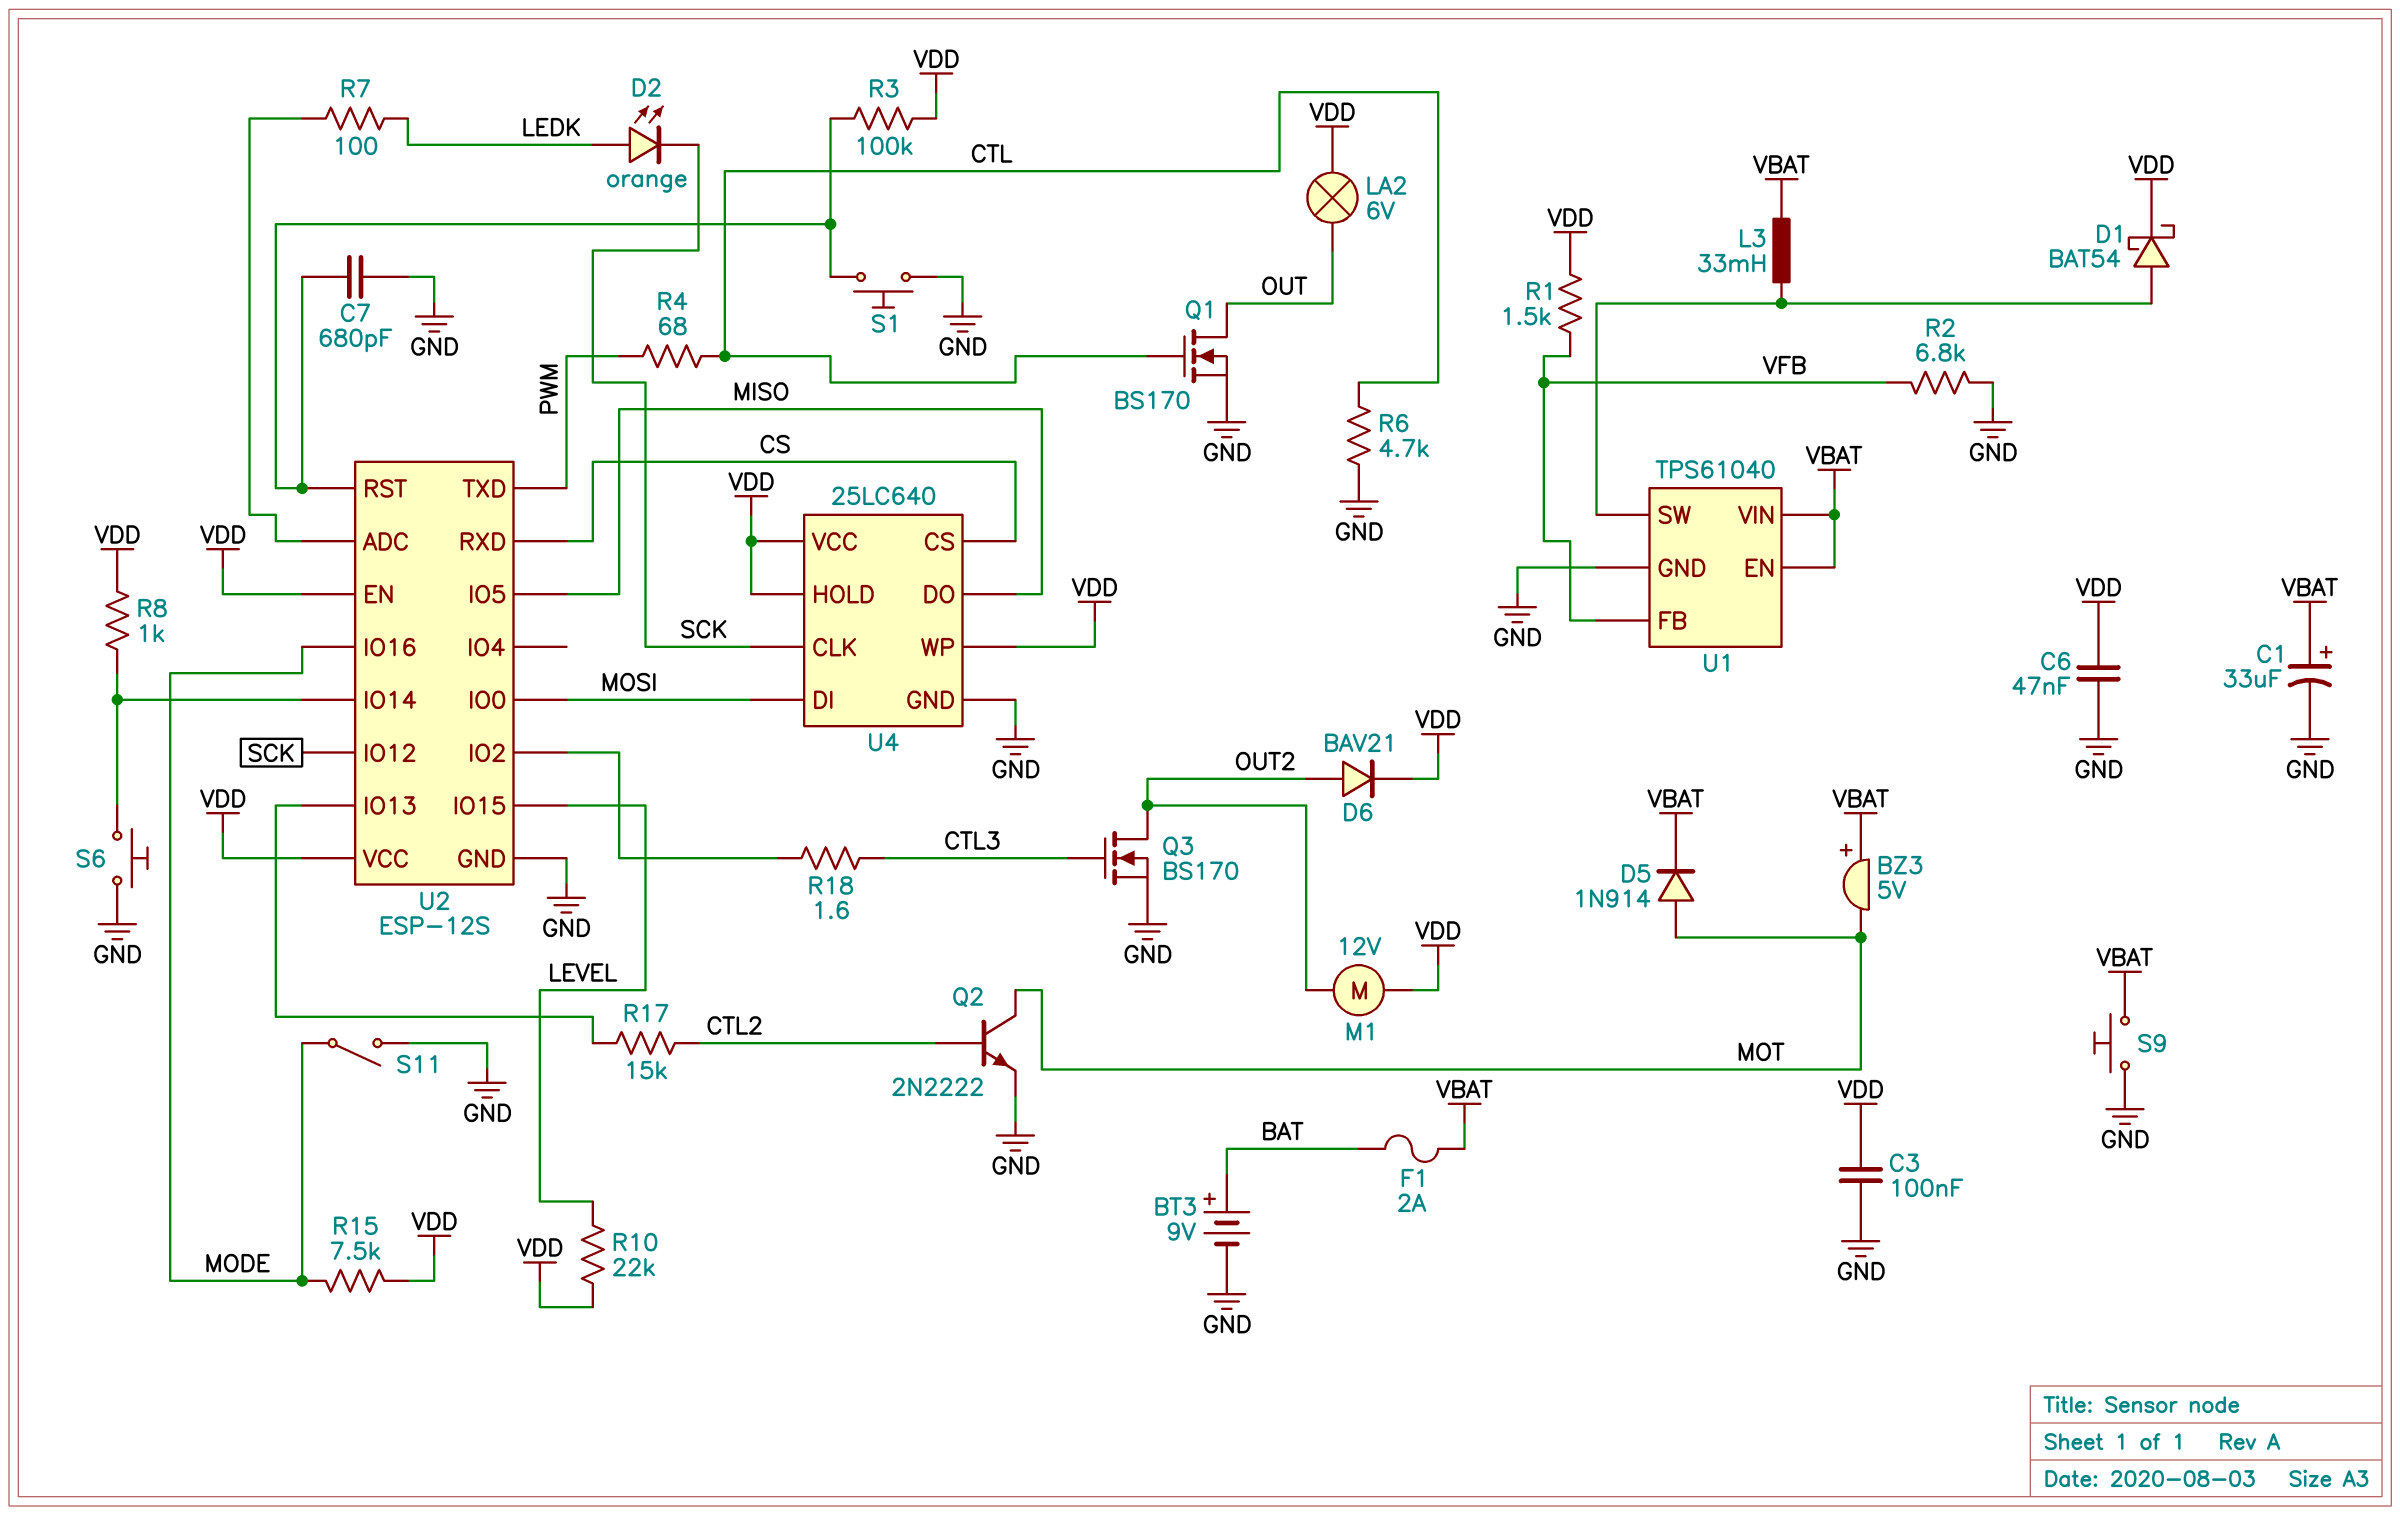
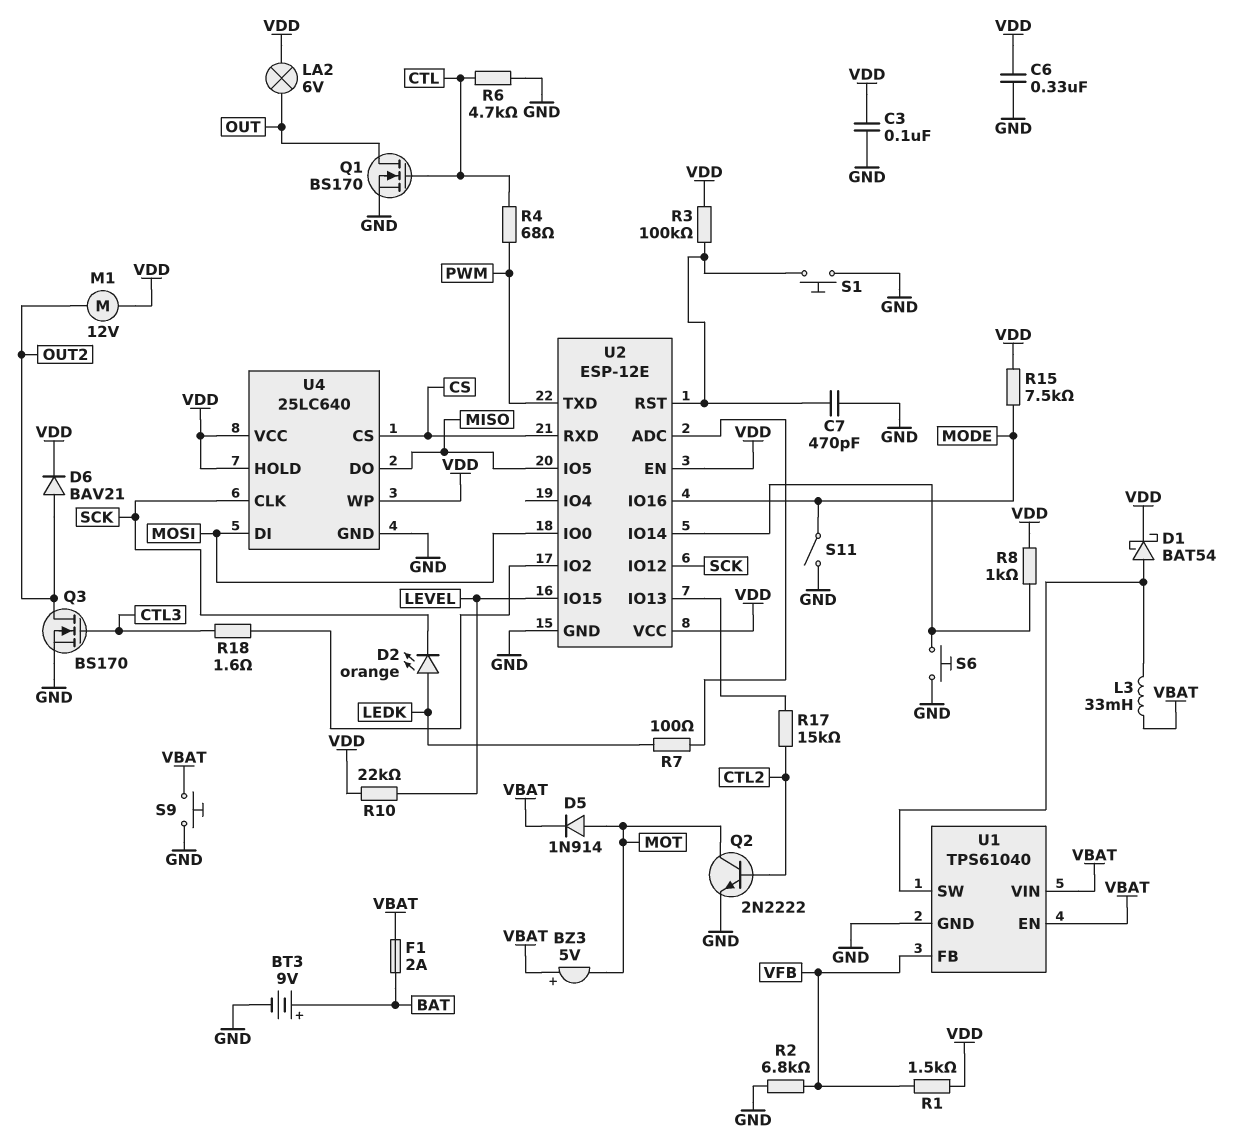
C1: 33uF (plus VBAT, minus GND) -> none
C6: 47nF (GND, VDD) -> 330nF (GND, VDD)
C7: 680pF (GND, U2/RST) -> 470pF (GND, U2/RST)
U2: ESP-12S -> ESP-12E

